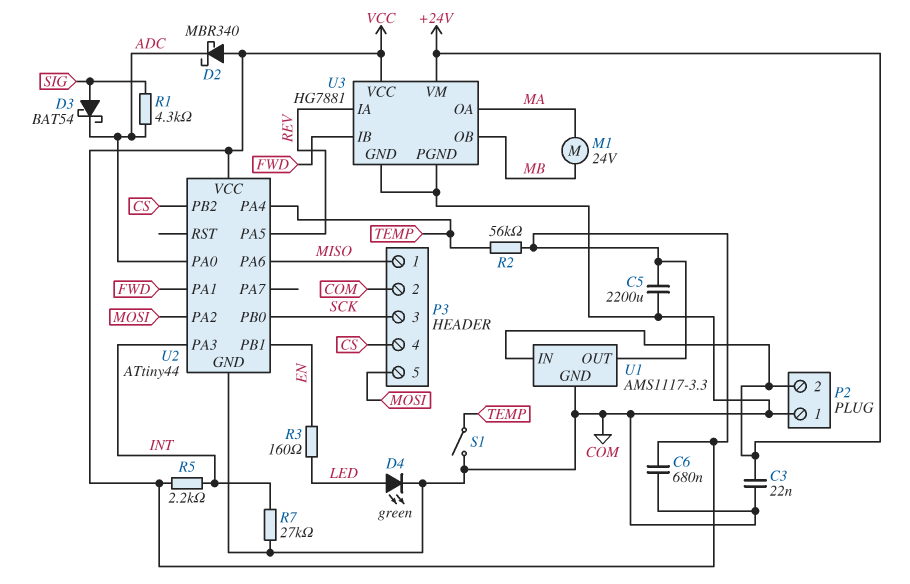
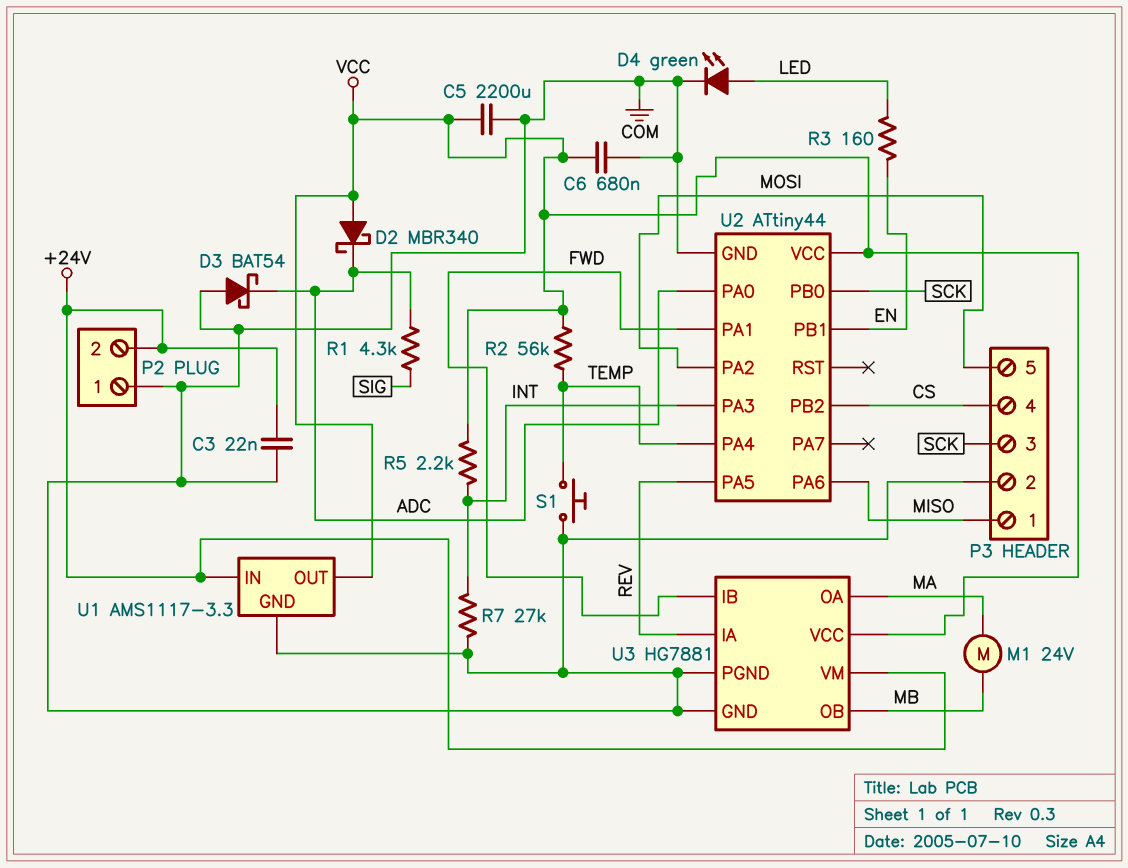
D3: schottky BAT54 (A SIG, K ADC) -> schottky BAT54 (A COM, K ADC)
S1: switch (COM, TEMP) -> button (COM, TEMP)

